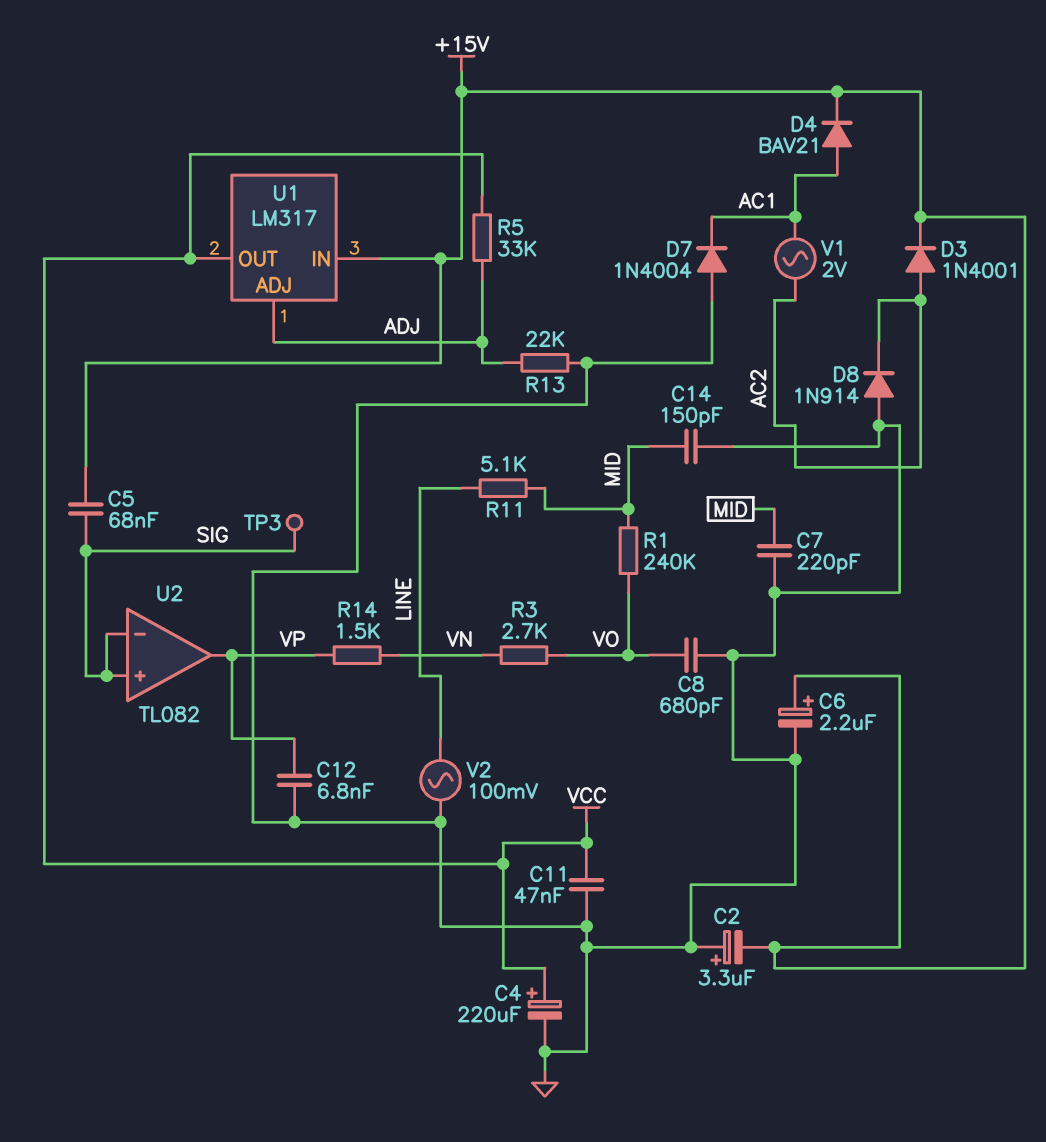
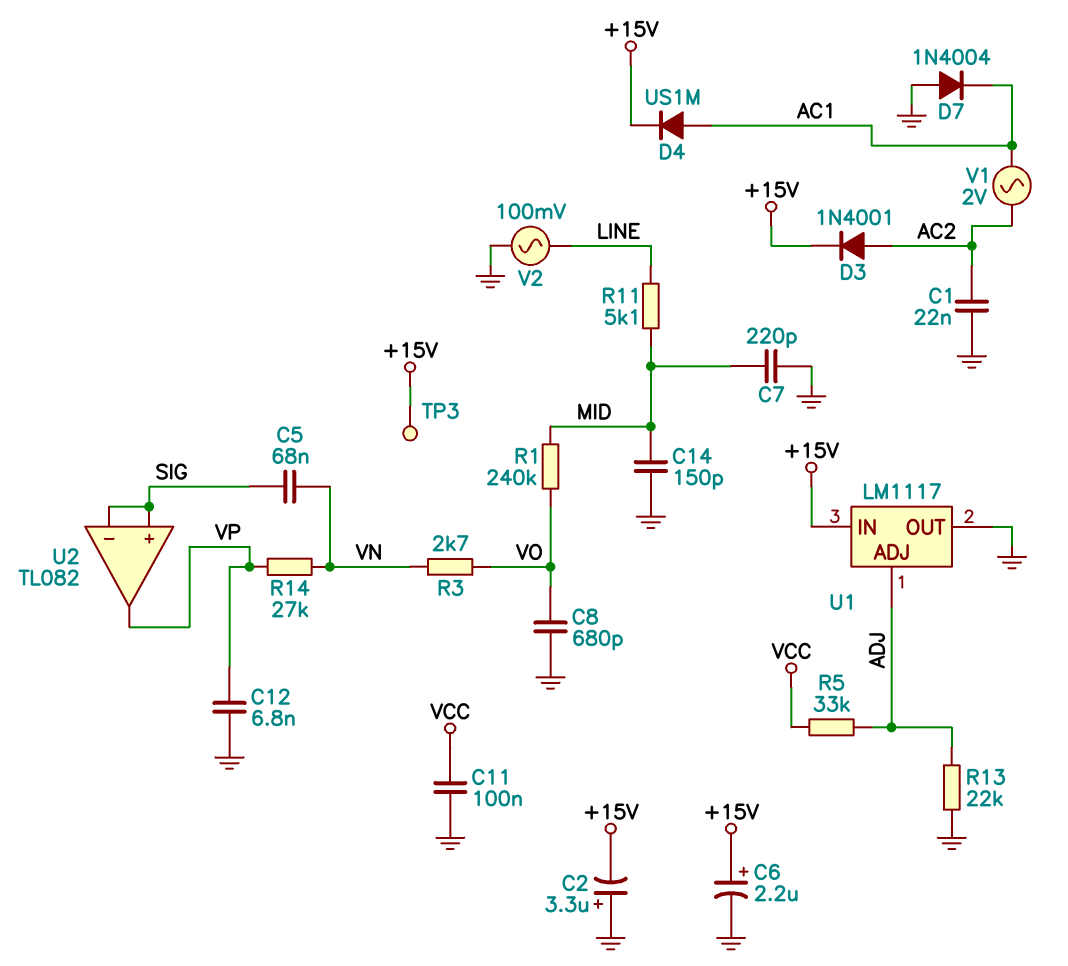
C1: none -> 22nF (AC2, GND)
C4: 220uF (plus VCC, minus GND) -> none
C5: 68nF (+15V, SIG) -> 68nF (SIG, VN)
C11: 47nF (GND, VCC) -> 100nF (GND, VCC)
D4: diode BAV21 (A AC1, K +15V) -> diode US1M (A AC1, K +15V)
D8: diode 1N914 (A GND, K AC2) -> none
R14: 1.5k (VN, VP) -> 27k (VN, VP)
TP3: test point (SIG) -> test point (+15V)
U1: LM317 -> LM1117
U1 pin OUT: VCC -> GND

